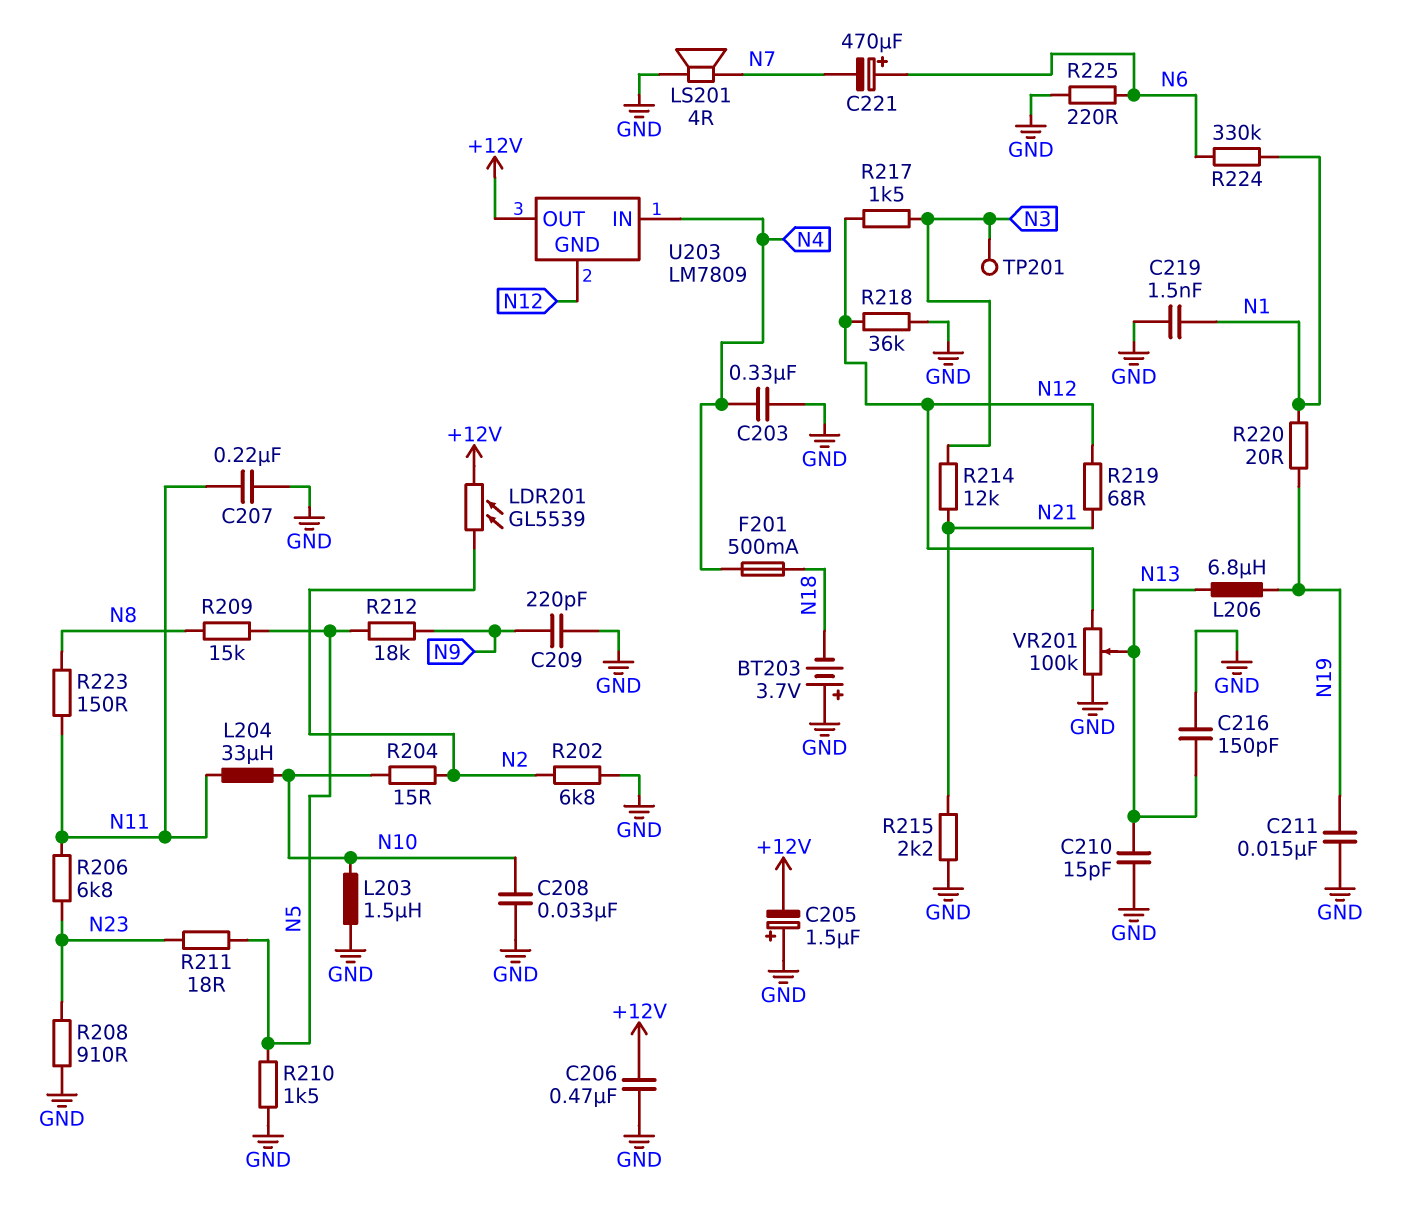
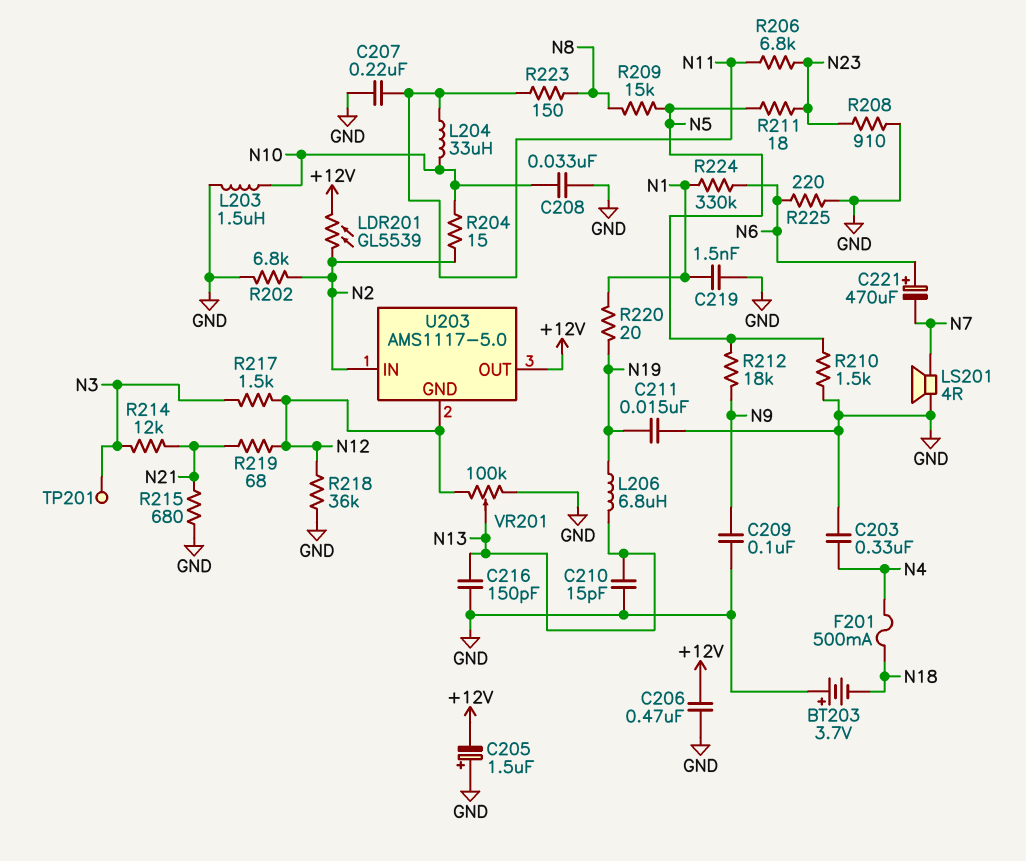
C209: 220pF (GND, N9) -> 100nF (GND, N9)
R215: 2.2k (GND, N21) -> 680 (GND, N21)
U203: LM7809 -> AMS1117-5.0
U203 pin IN: N4 -> N2

